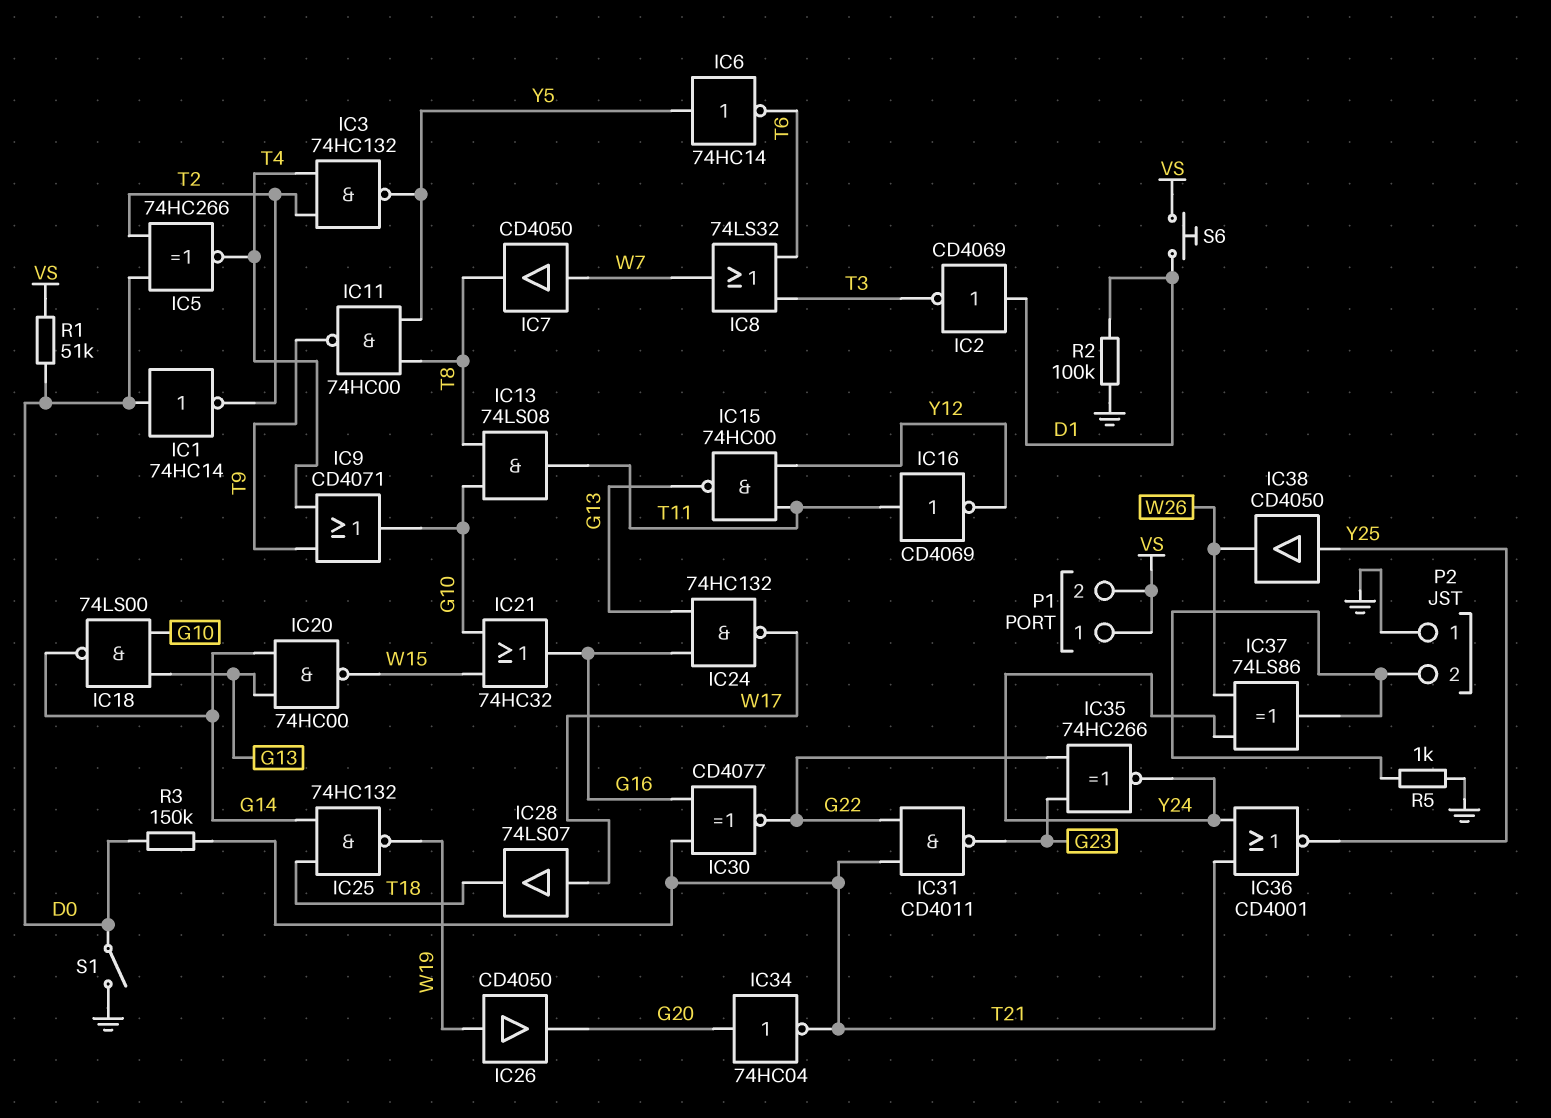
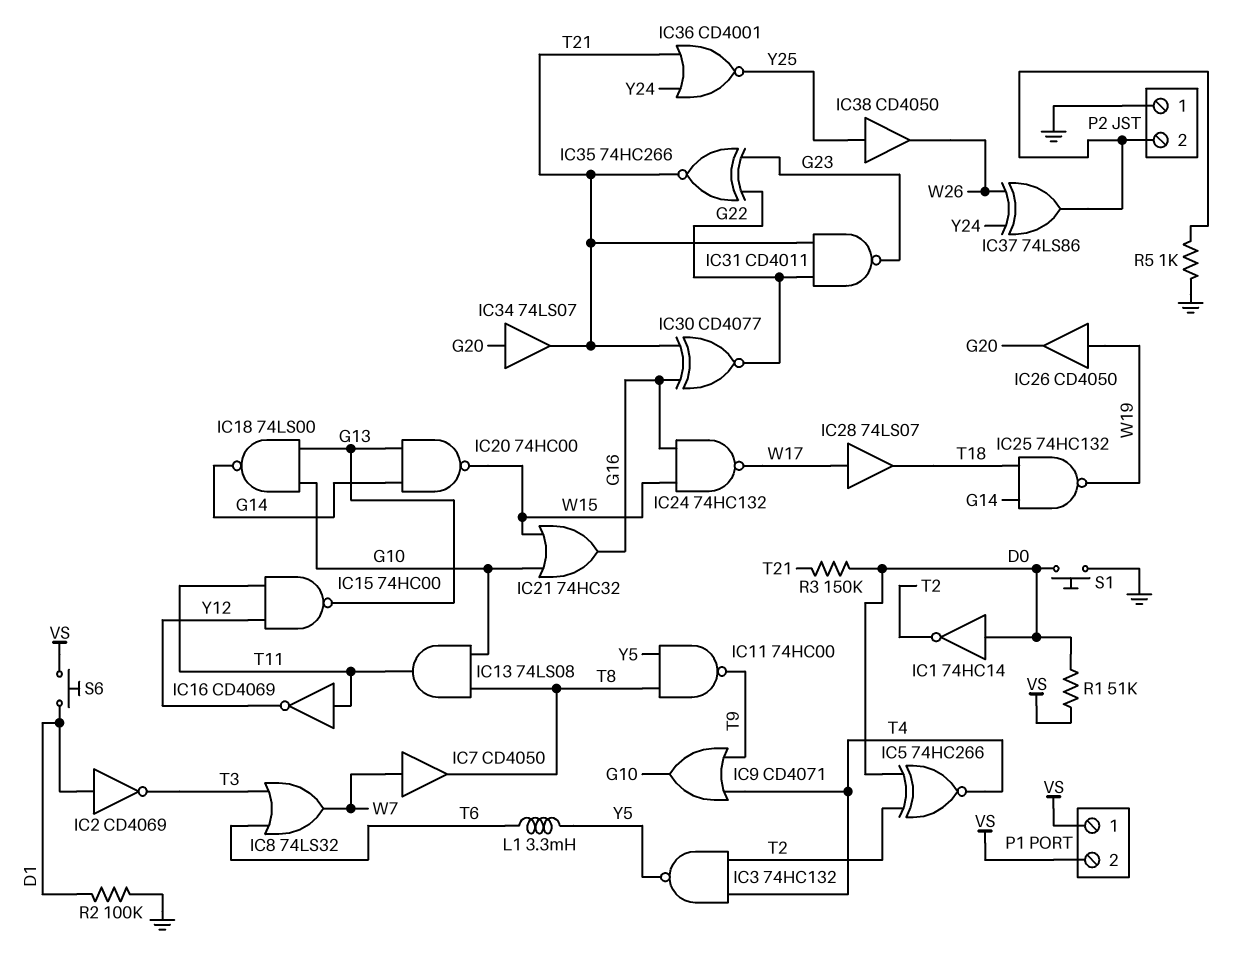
IC6: NOT 74HC14 (in Y5, out T6) -> none
IC24: NAND 74HC132 (in G13, in G16, out W17) -> NAND 74HC132 (in G16, in W15, out W17)
IC34: NOT 74HC04 (in G20, out T21) -> buffer 74LS07 (in G20, out T21)
IC35: XNOR 74HC266 (in G22, in G23, out Y24) -> XNOR 74HC266 (in G22, in G23, out T21)
L1: none -> 3.3mH (T6, Y5)
S1: switch (D0, GND) -> button (D0, GND)

